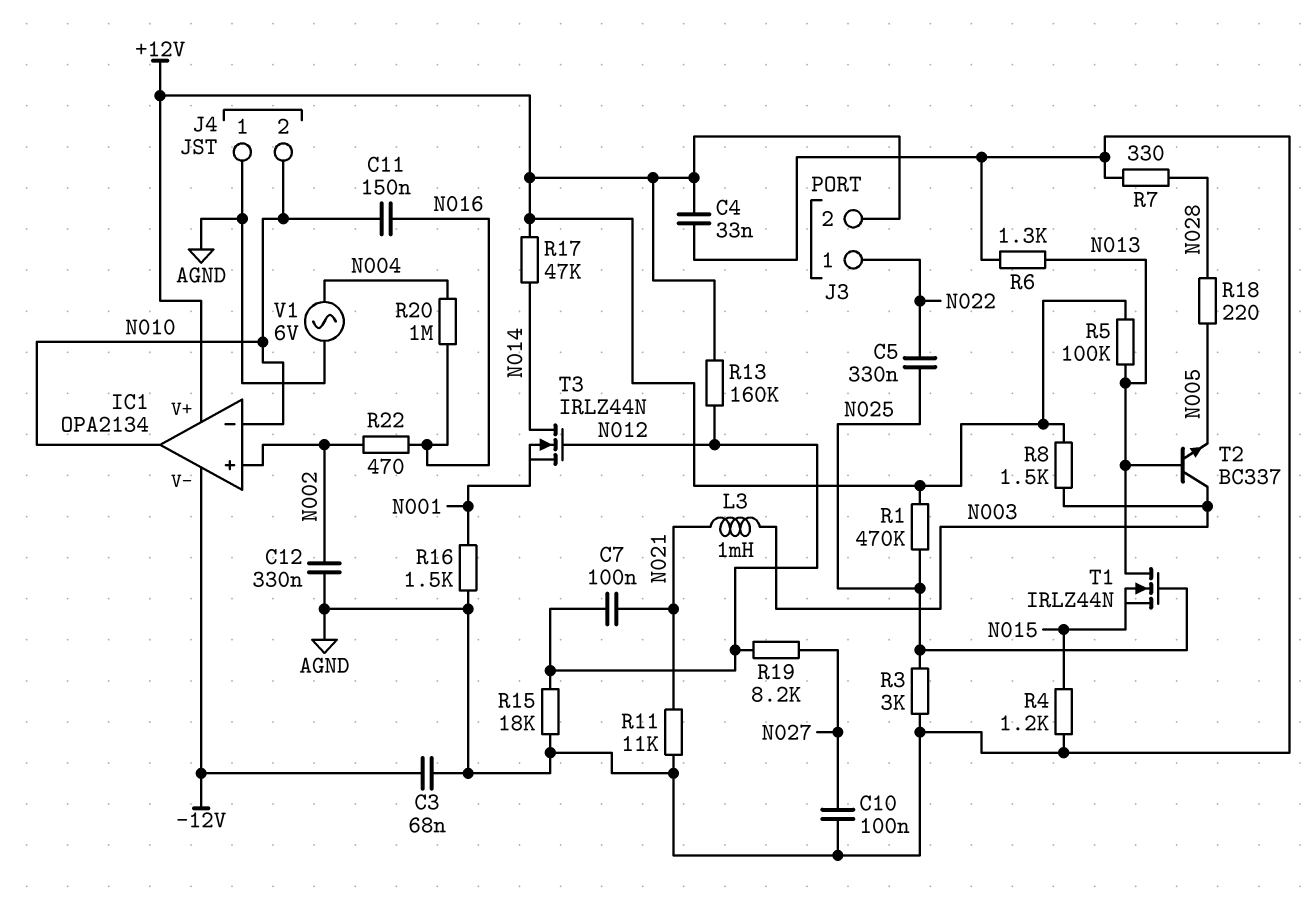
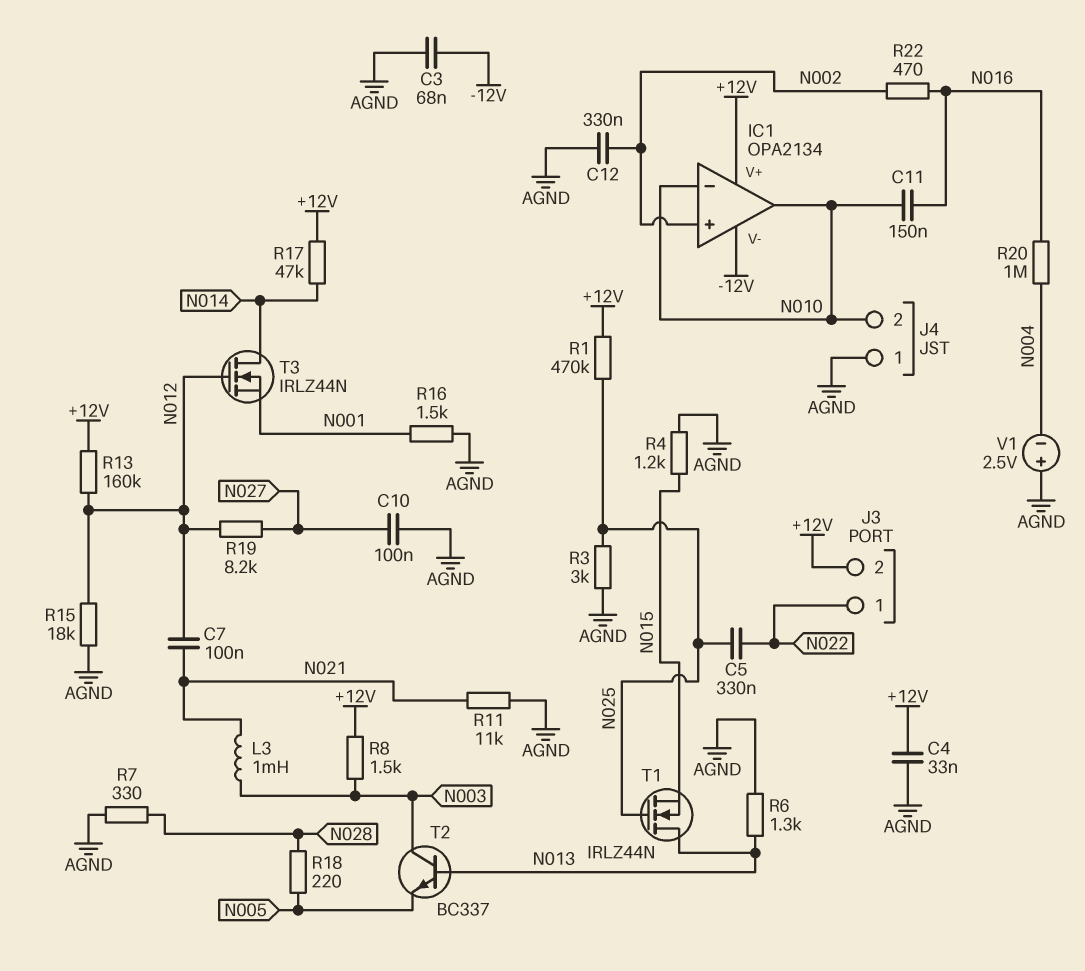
R5: 100k (+12V, N013) -> none
V1: AC 6V (AGND, N004) -> 2.5V (plus AGND, minus N004)

